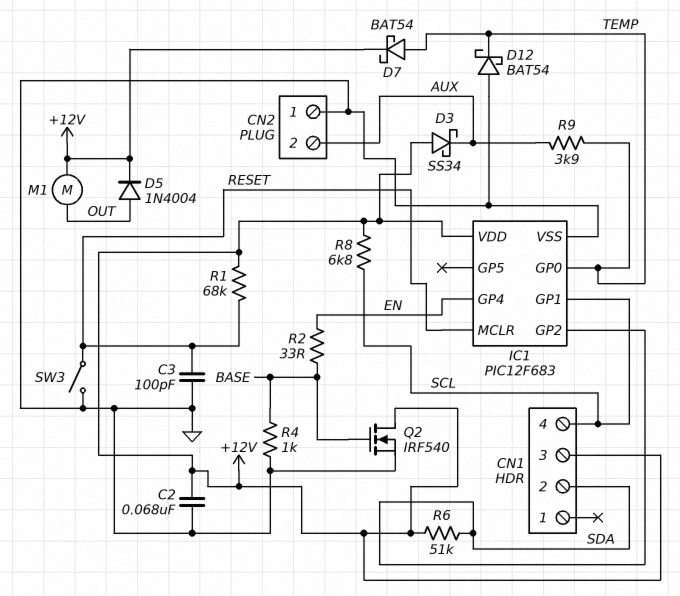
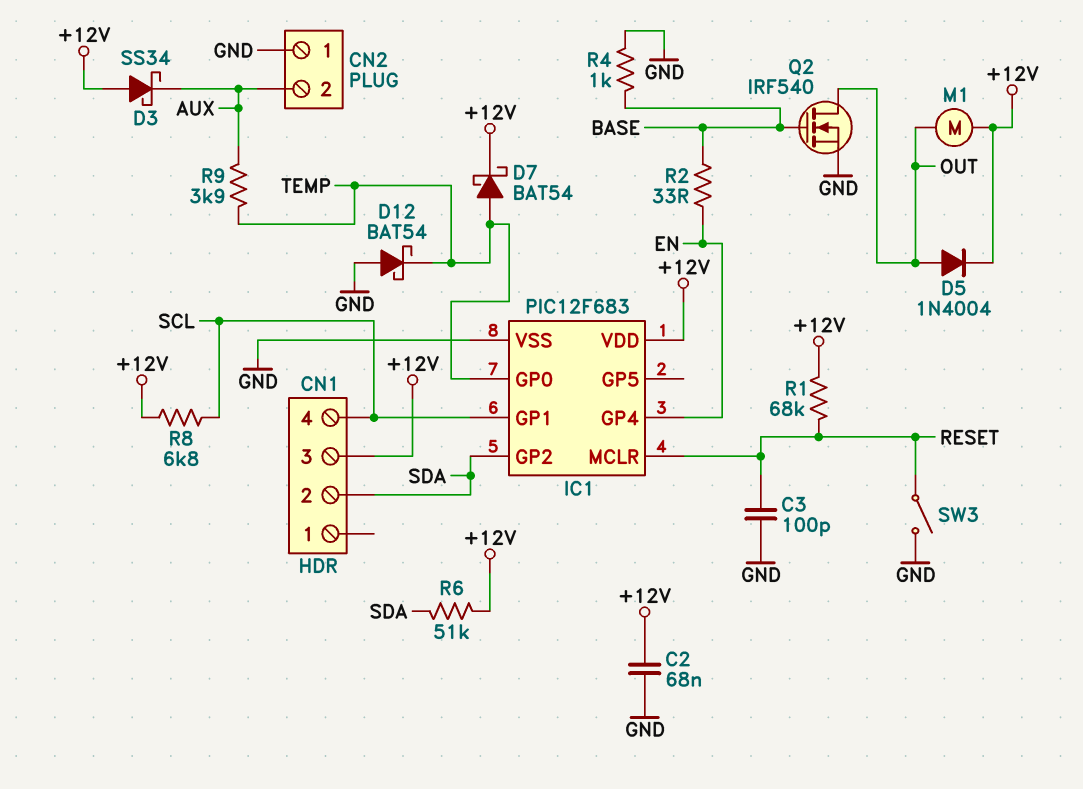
Q2: NMOS IRF540 (G BASE, D +12V, S GND) -> NMOS IRF540 (G BASE, D OUT, S GND)

